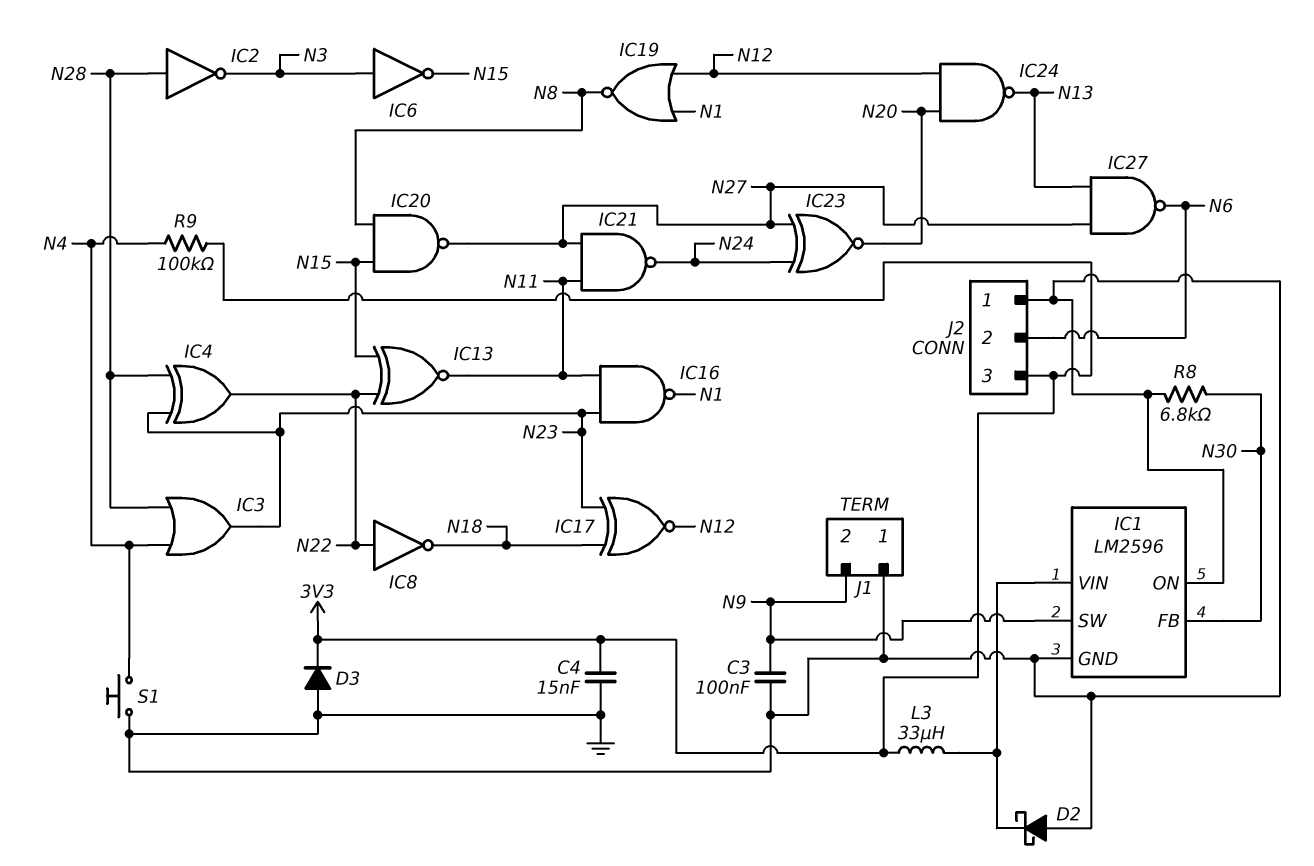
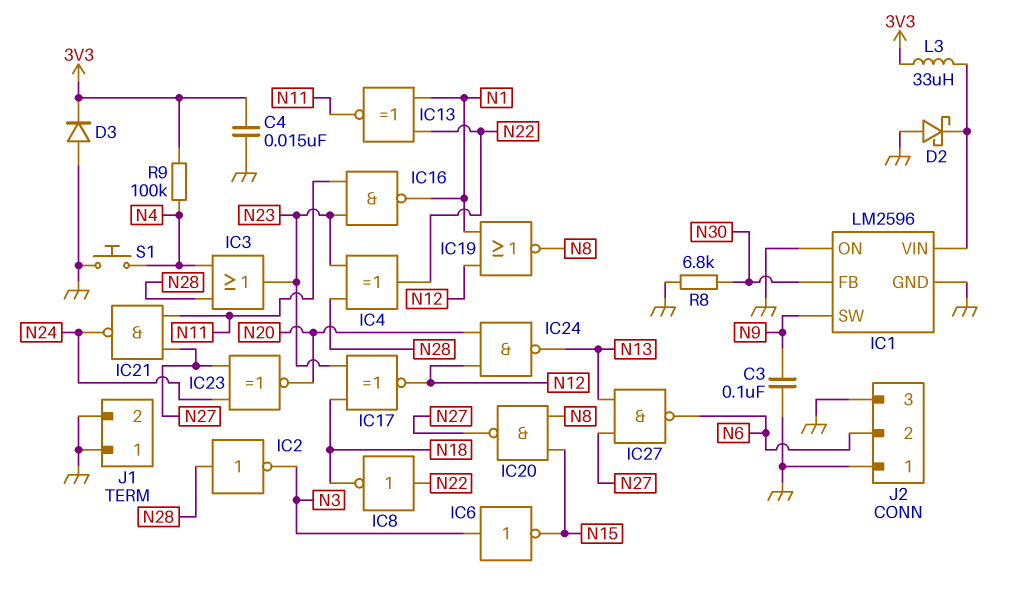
IC13: XNOR (in N15, in N22, out N11) -> XNOR (in N1, in N22, out N11)
J1 pin 2: N9 -> GND
J2 pin 3: 3V3 -> GND

